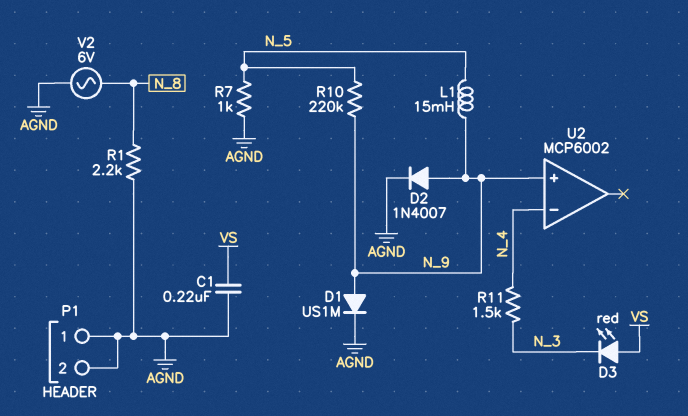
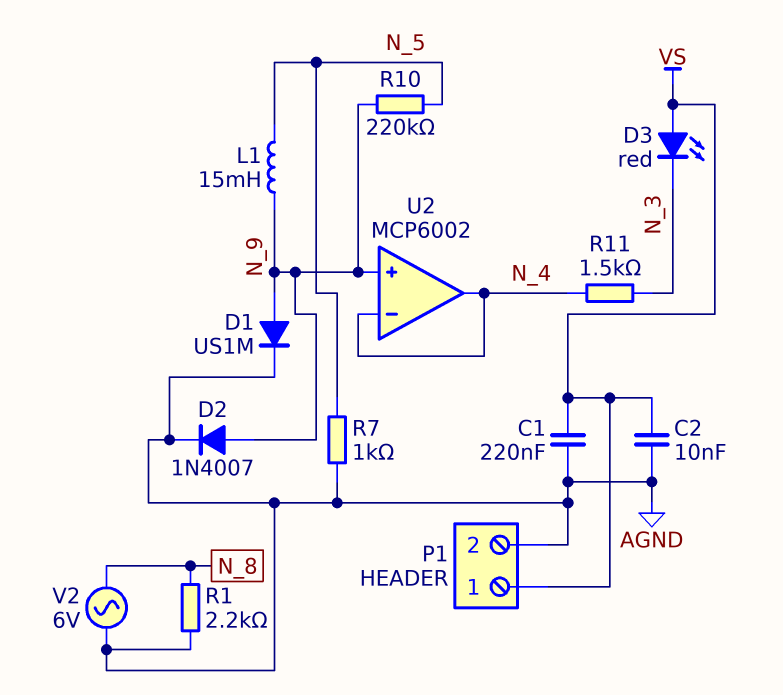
C2: none -> 10nF (AGND, VS)
P1 pin 1: AGND -> VS
U2 pin out: none -> N_4

